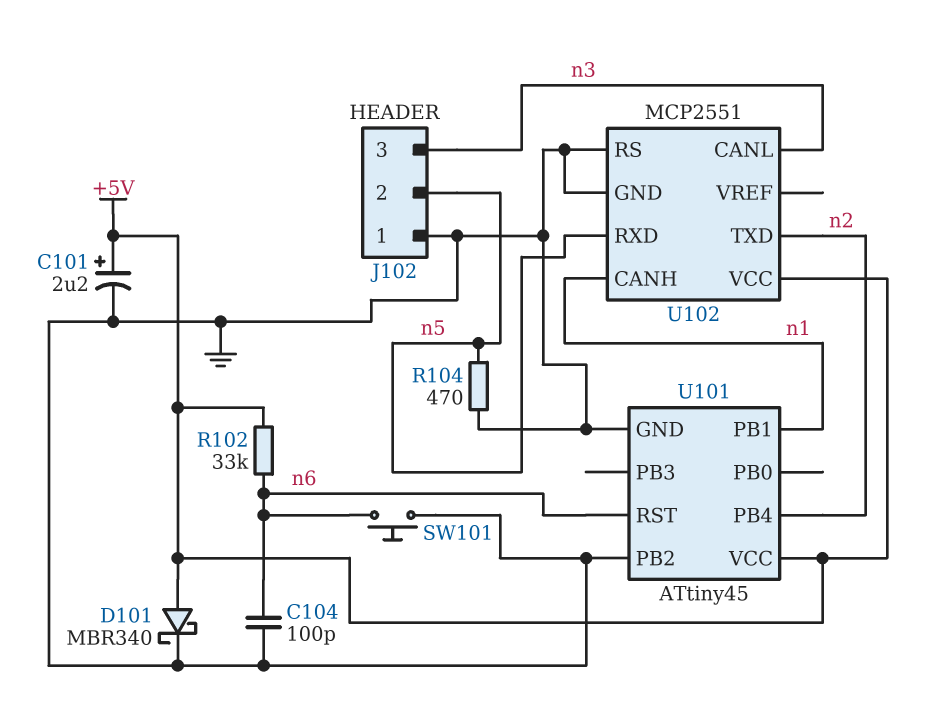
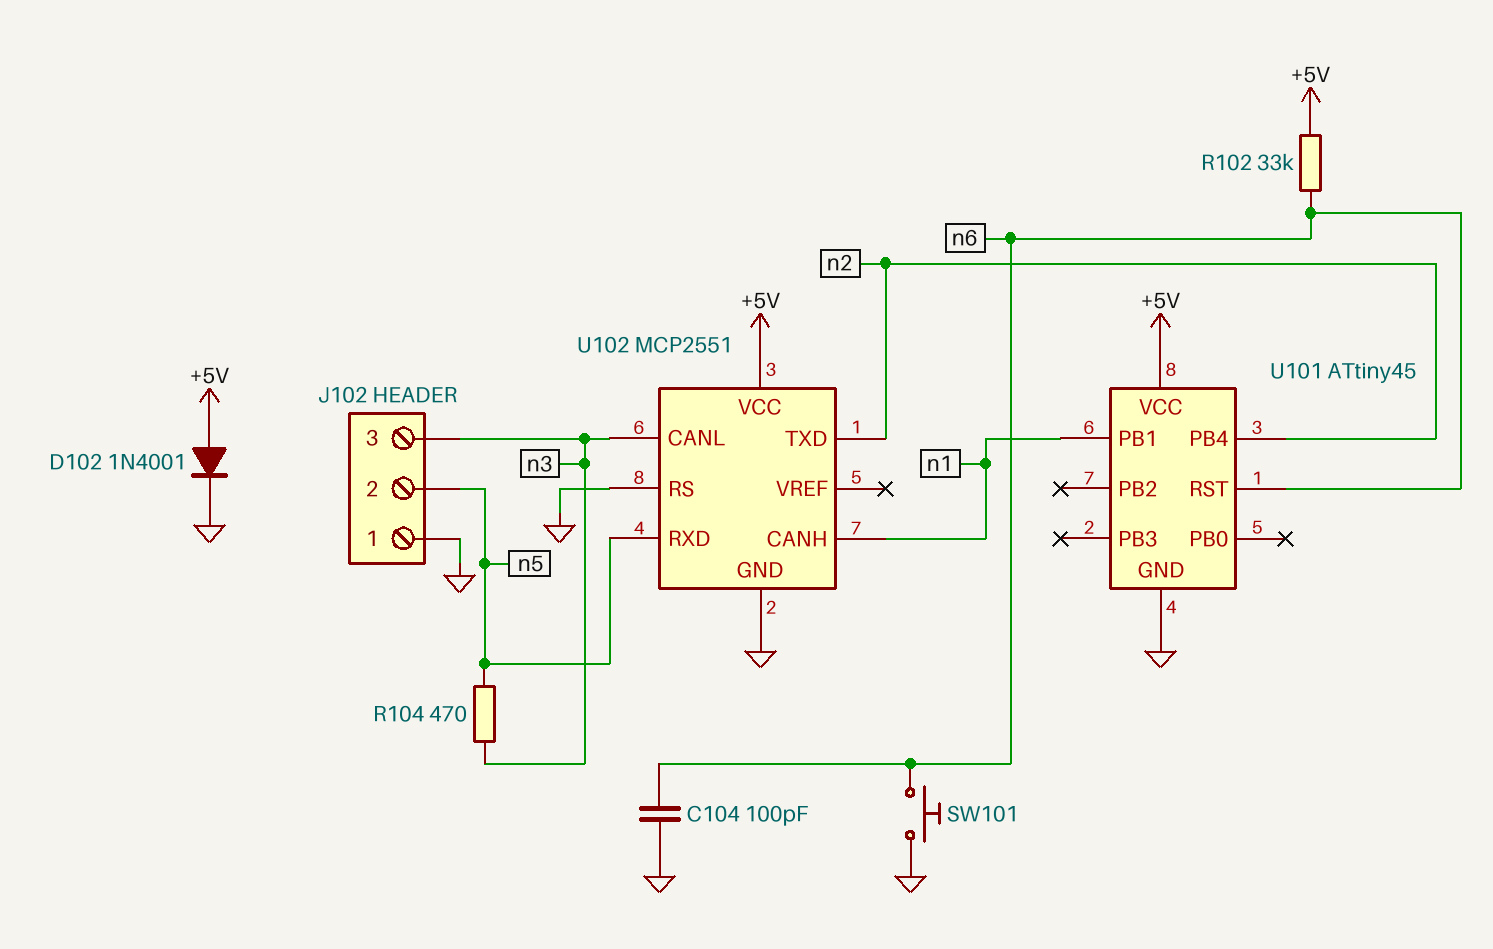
C101: 2.2uF (plus +5V, minus GND) -> none
D101: schottky MBR340 (A +5V, K GND) -> none
D102: none -> diode 1N4001 (A +5V, K GND)
R104: 470 (GND, n5) -> 470 (n3, n5)
U101 pin PB2: GND -> none

